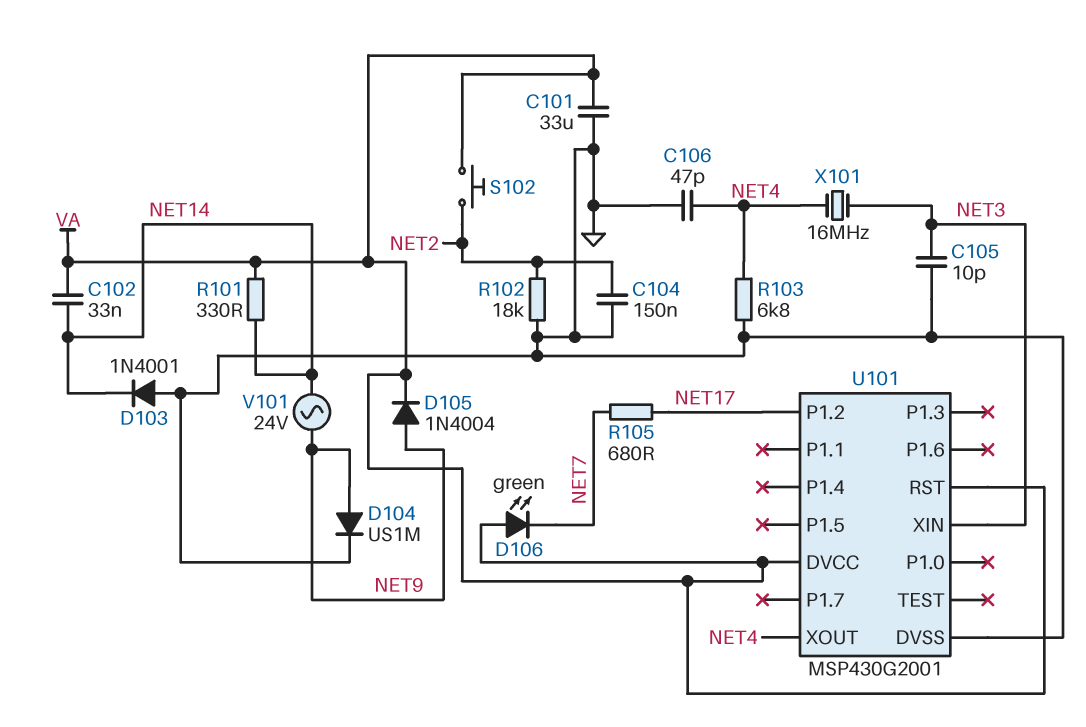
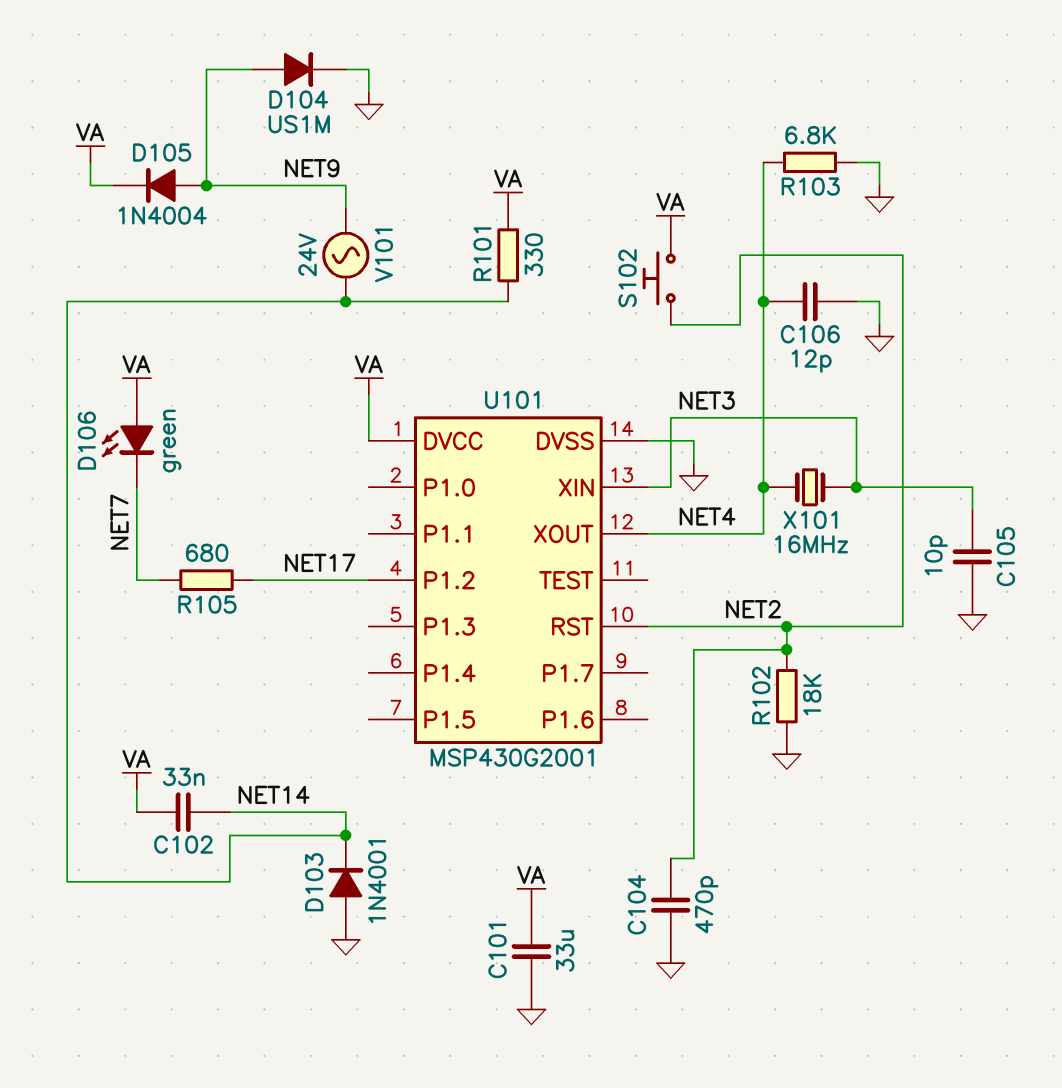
C104: 150nF (GND, NET2) -> 470pF (GND, NET2)
C106: 47pF (GND, NET4) -> 12pF (GND, NET4)
U101 pin RST: VA -> NET2

